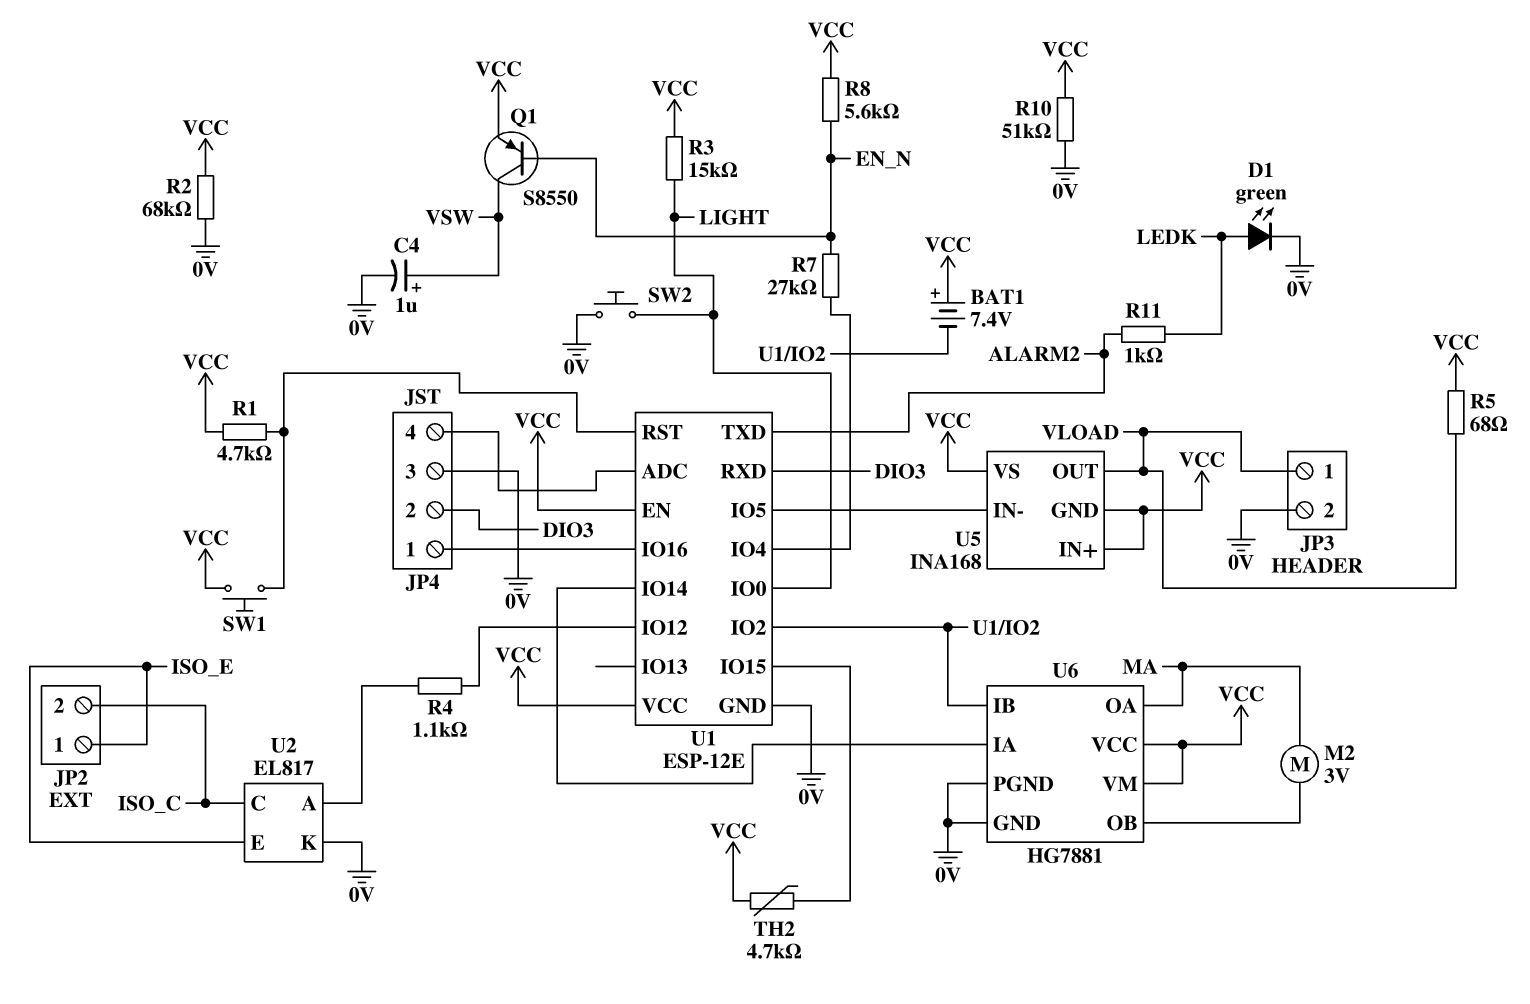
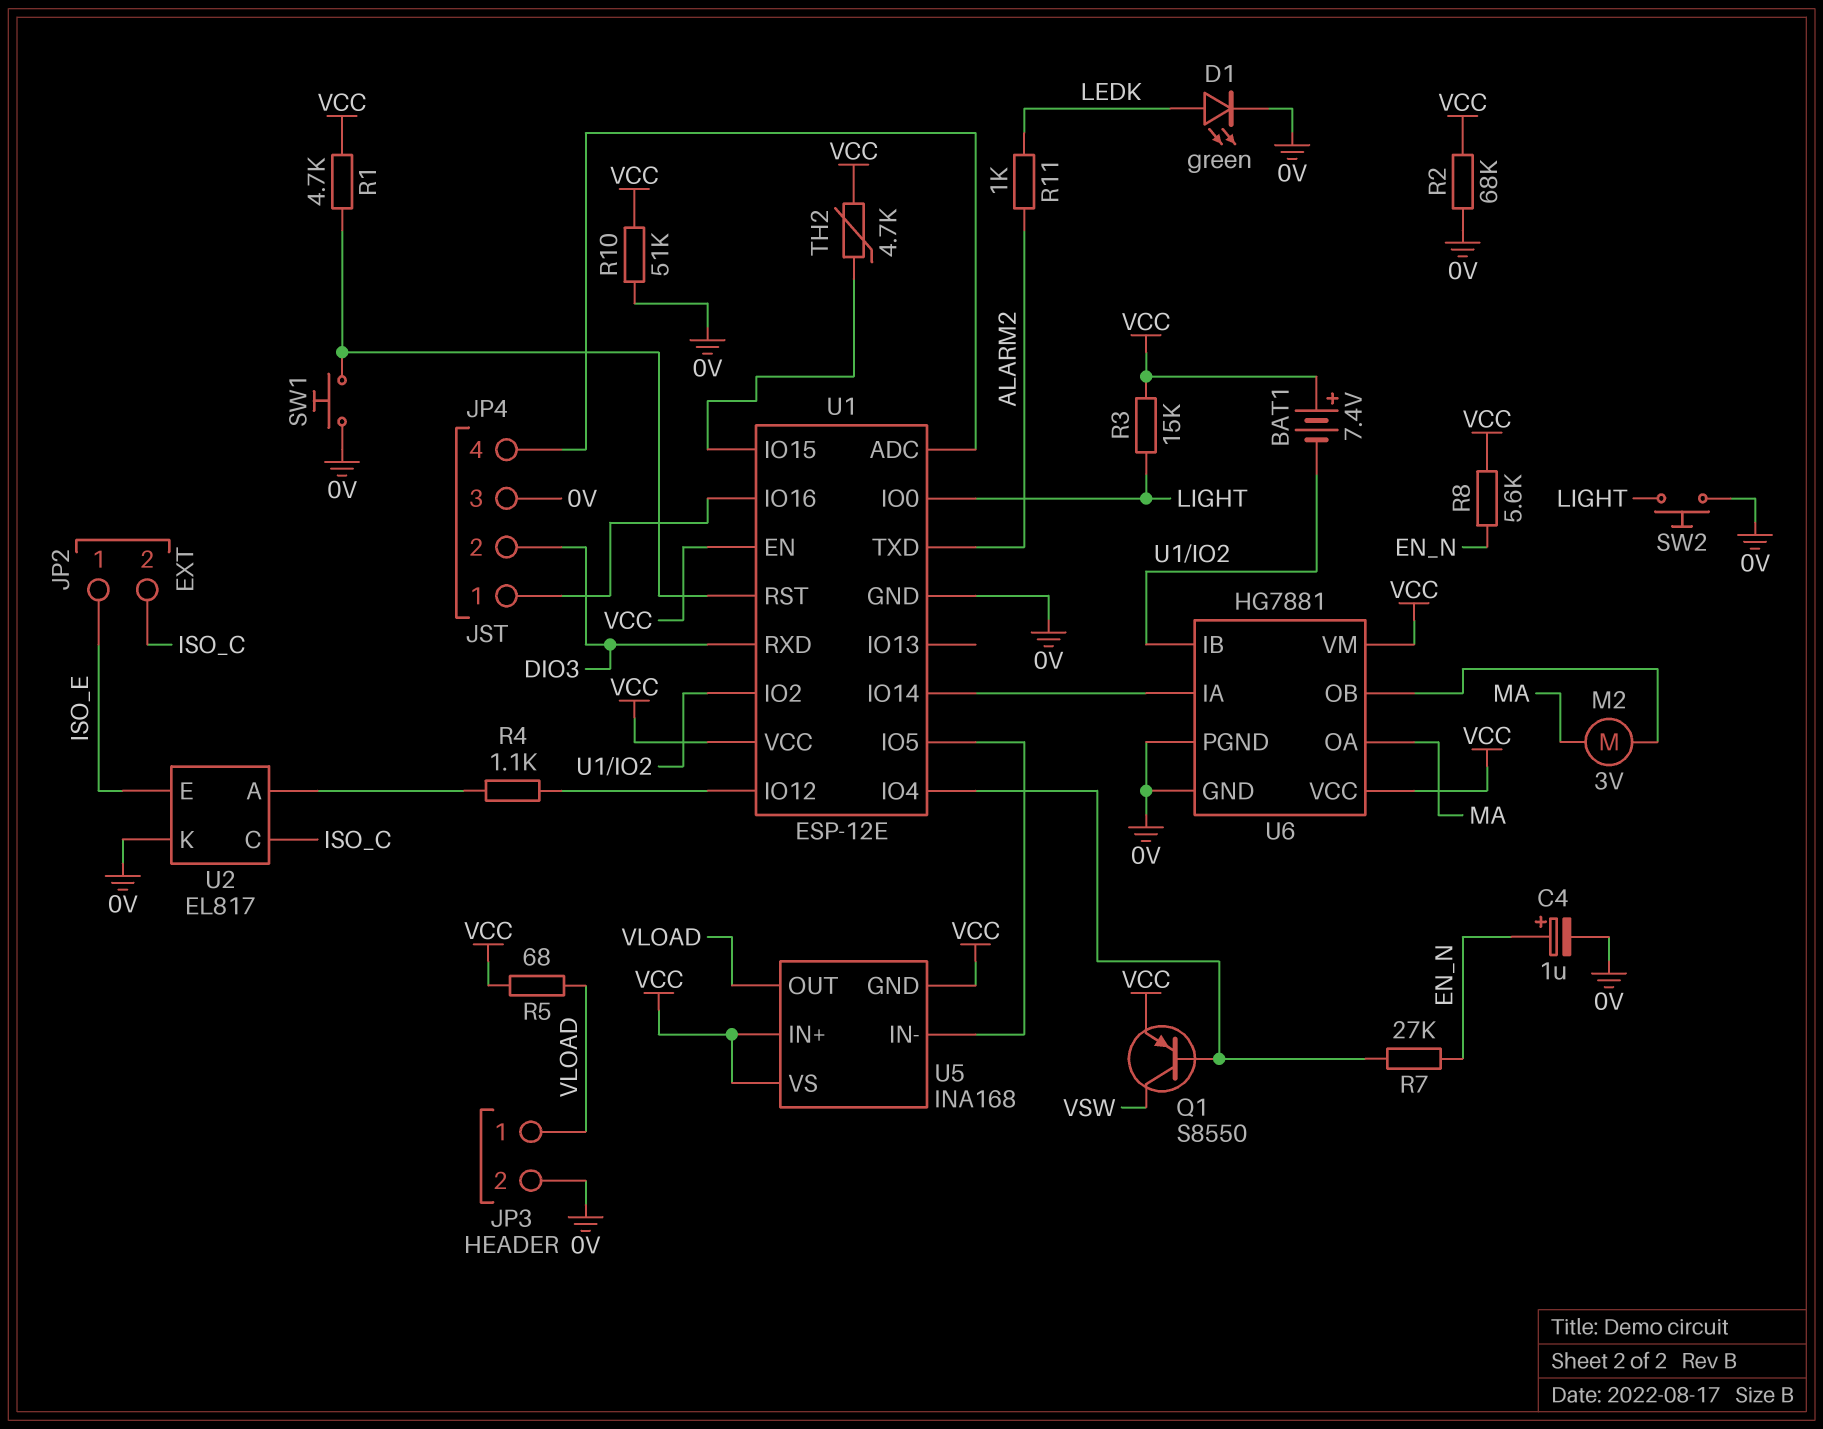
C4: 1uF (plus VSW, minus 0V) -> 1uF (plus EN_N, minus 0V)
Q1: PNP S8550 (B EN_N, C VSW, E VCC) -> PNP S8550 (B U1/IO4, C VSW, E VCC)
SW1: button (U1/RST, VCC) -> button (0V, U1/RST)

